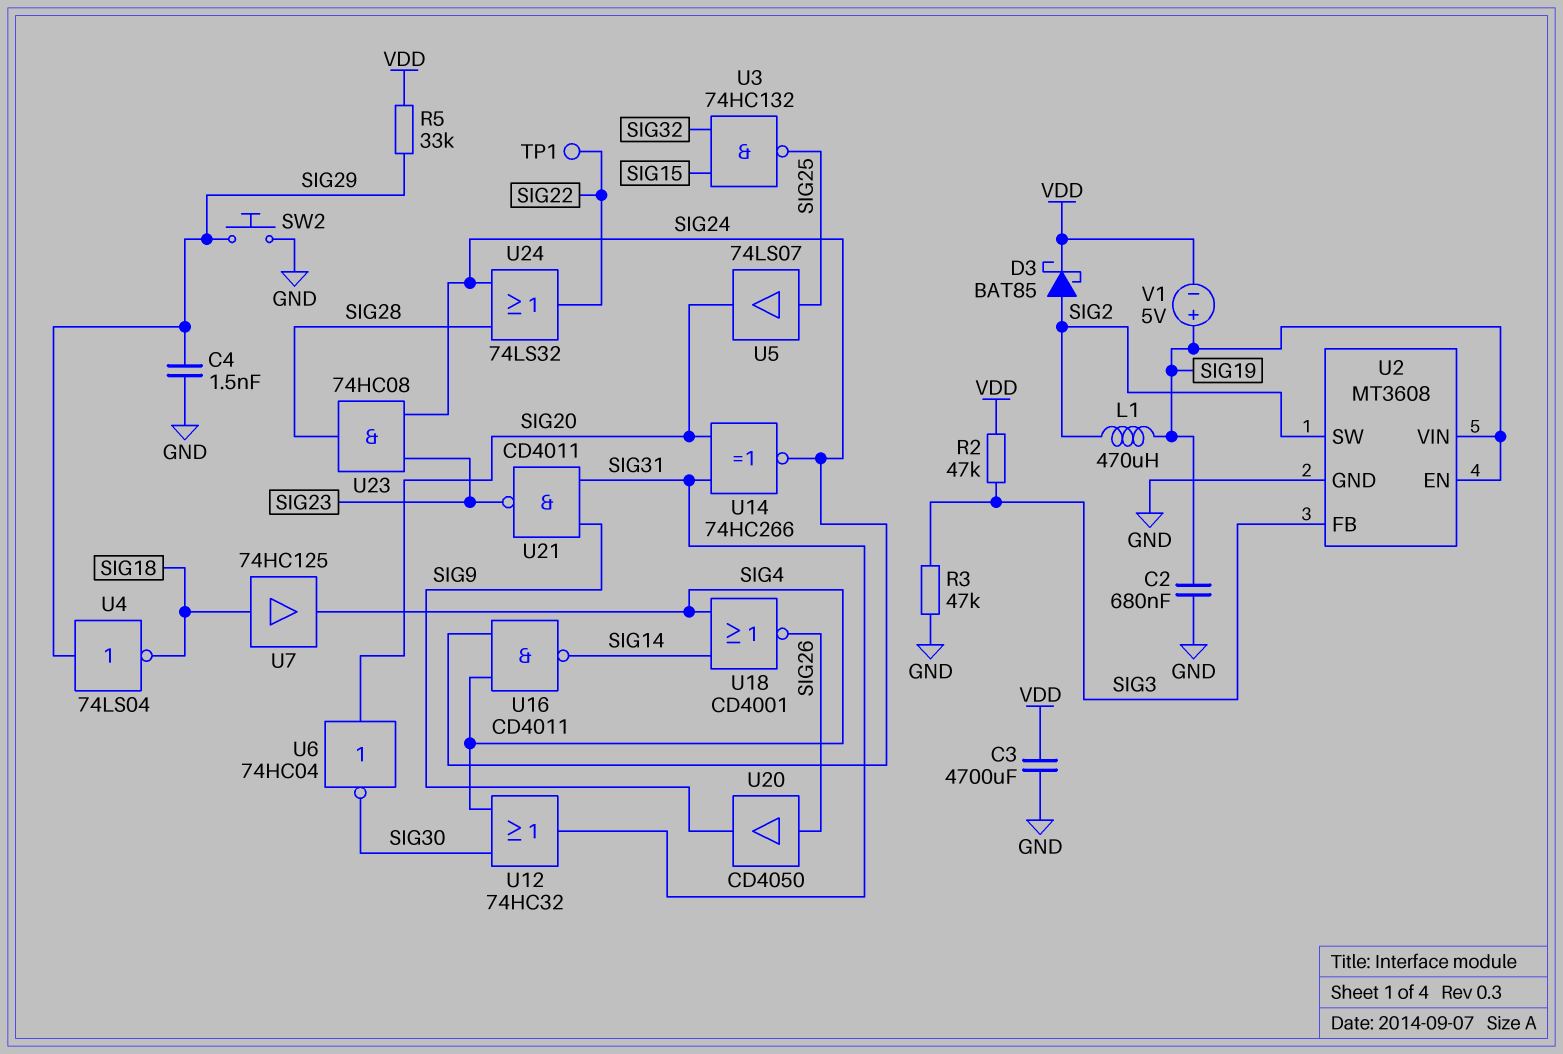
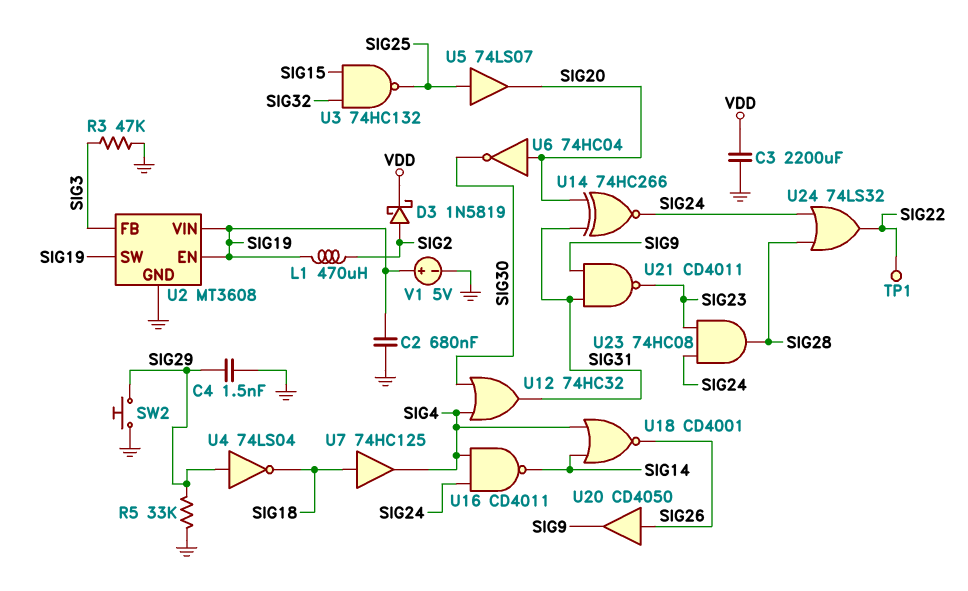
C3: 4700uF (GND, VDD) -> 2200uF (GND, VDD)
D3: schottky BAT85 (A SIG2, K VDD) -> schottky 1N5819 (A SIG2, K VDD)
R2: 47k (SIG3, VDD) -> none
R5: 33k (SIG29, VDD) -> 33k (GND, SIG29)
U2 pin SW: SIG2 -> SIG19
V1: 5V (plus SIG19, minus VDD) -> 5V (plus SIG19, minus GND)

